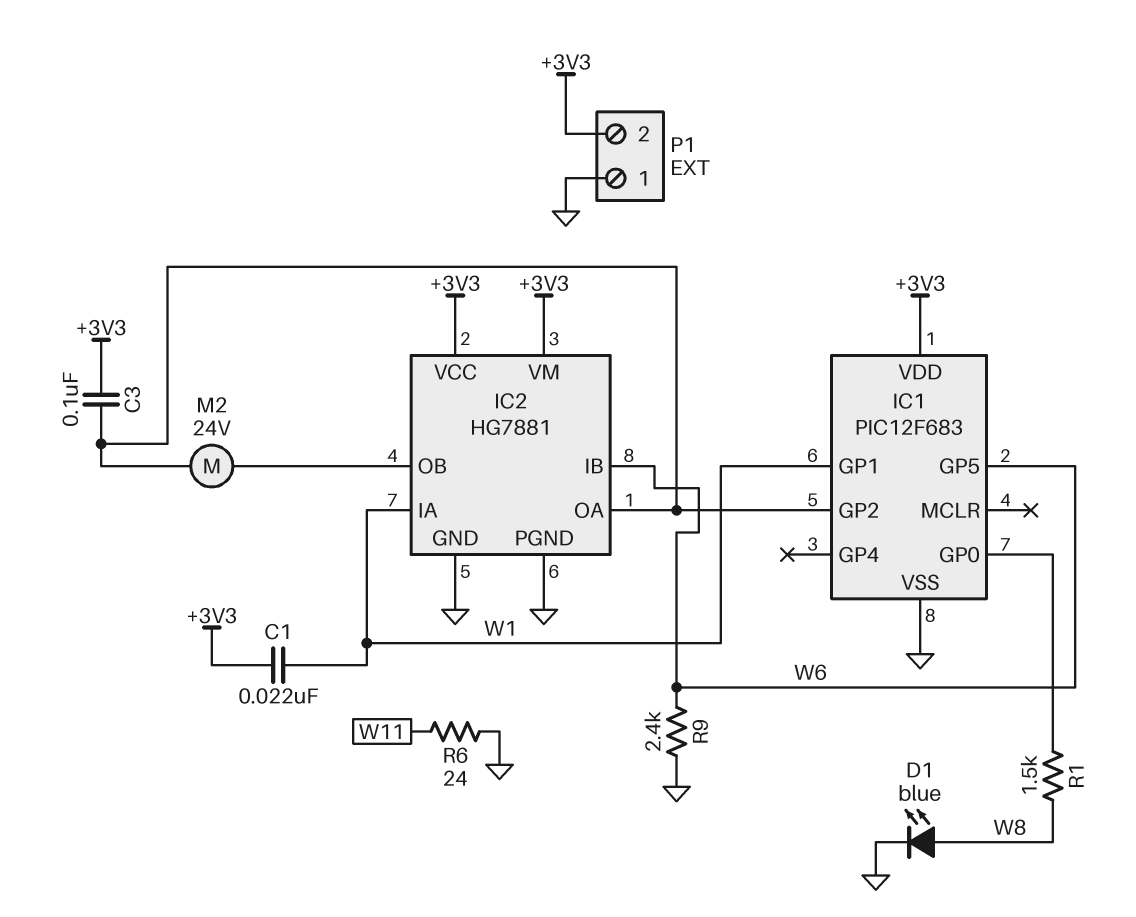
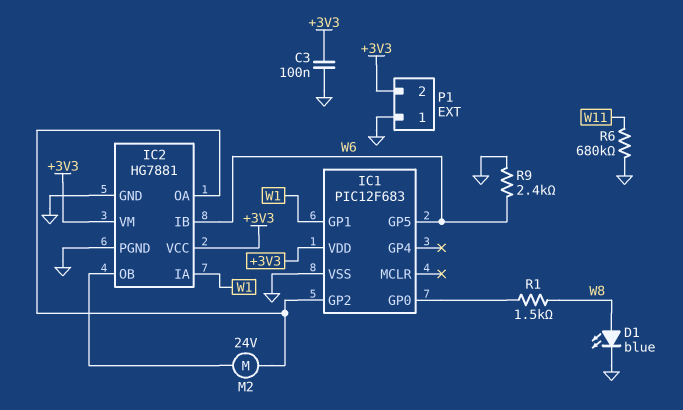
C1: 22nF (+3V3, W1) -> none
C3: 100nF (+3V3, IC1/GP2) -> 100nF (+3V3, GND)
R6: 24 (GND, W11) -> 680k (GND, W11)

